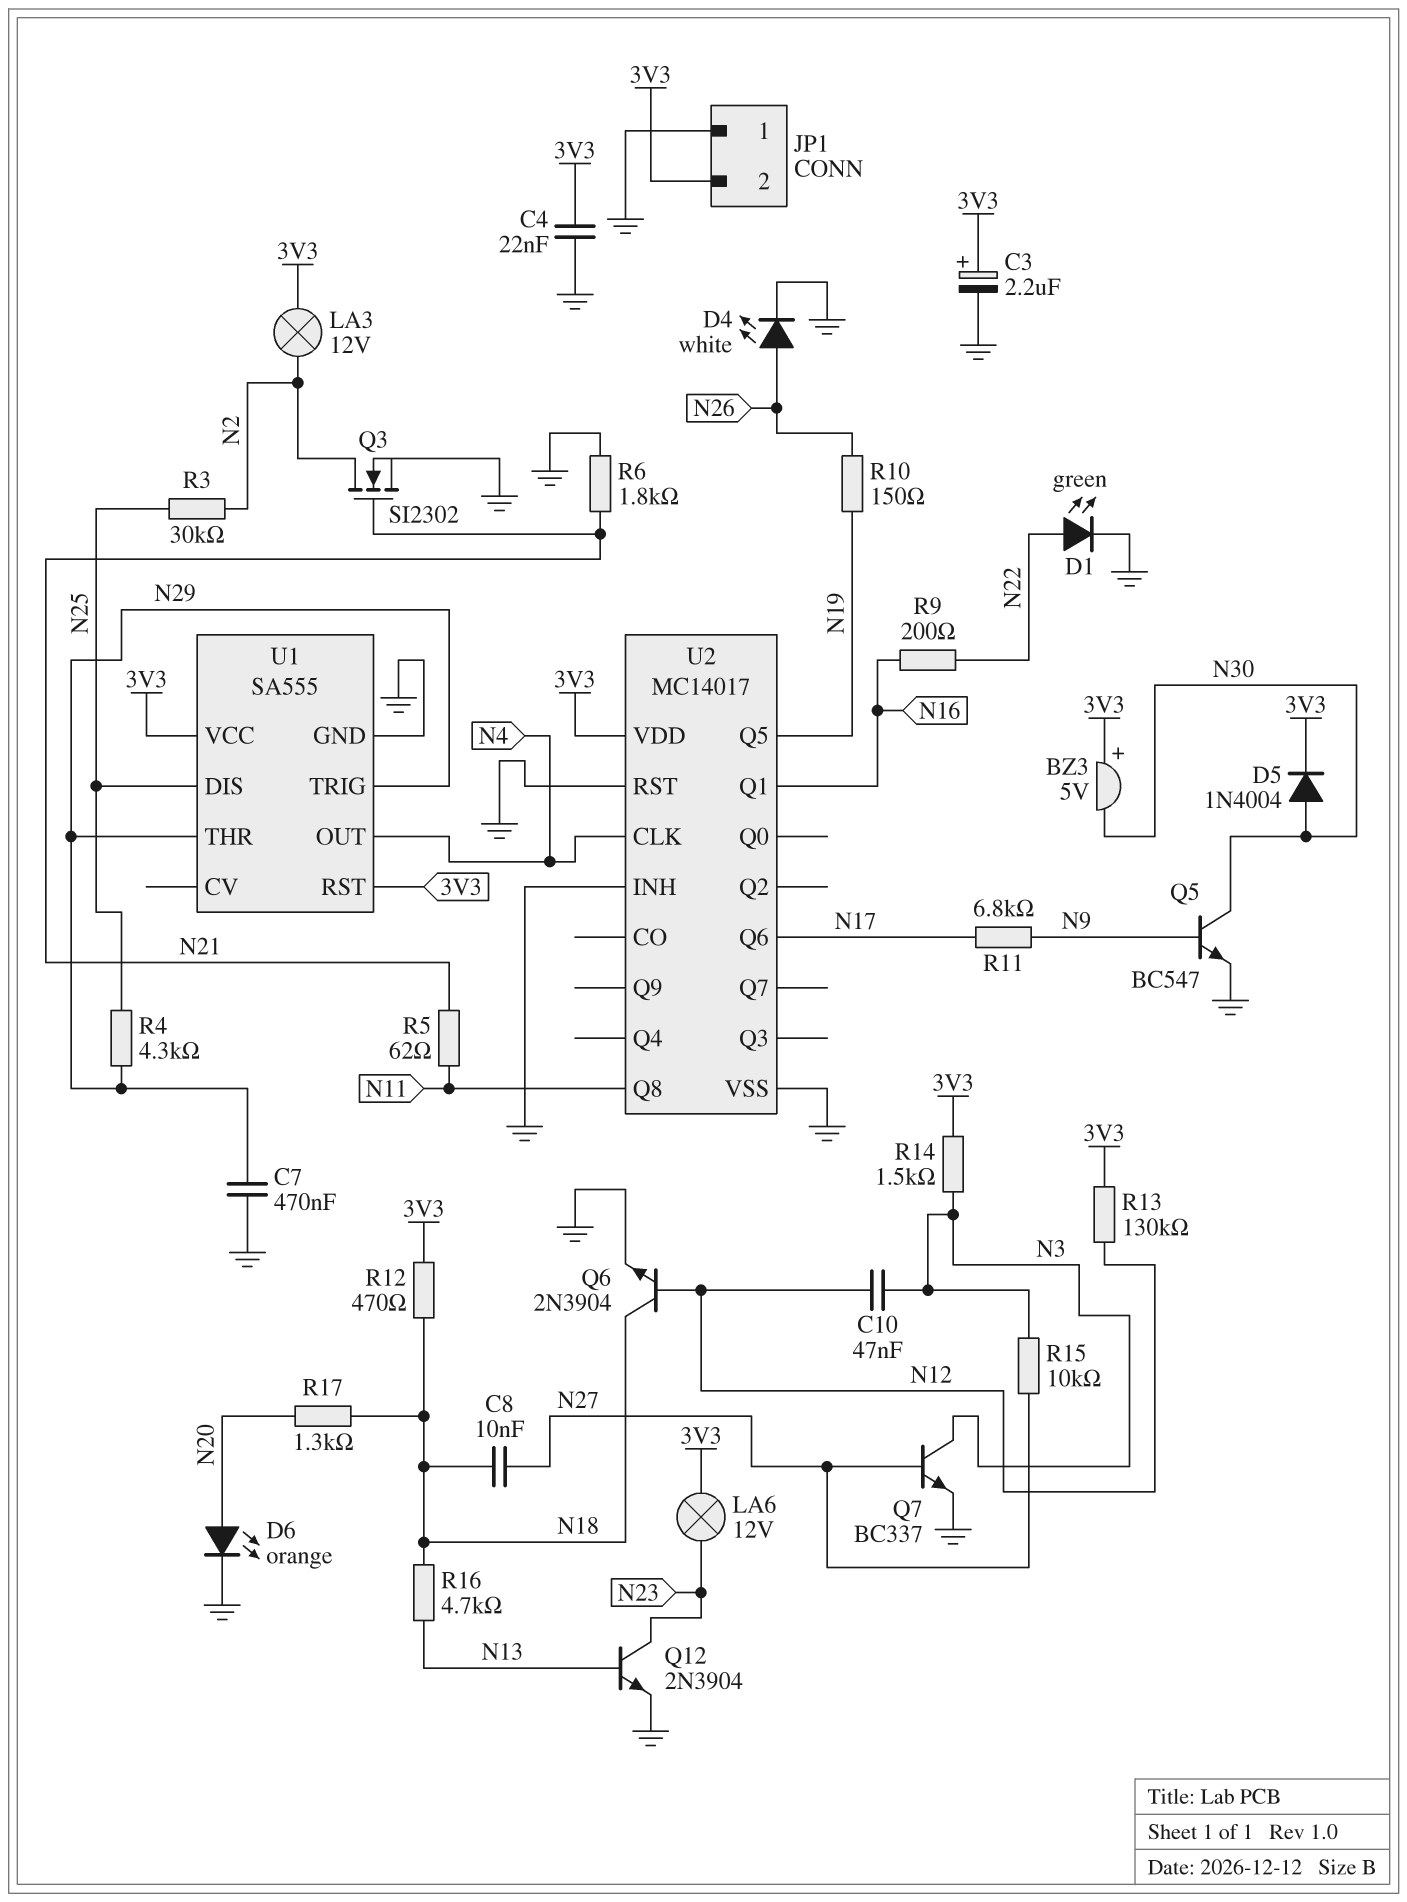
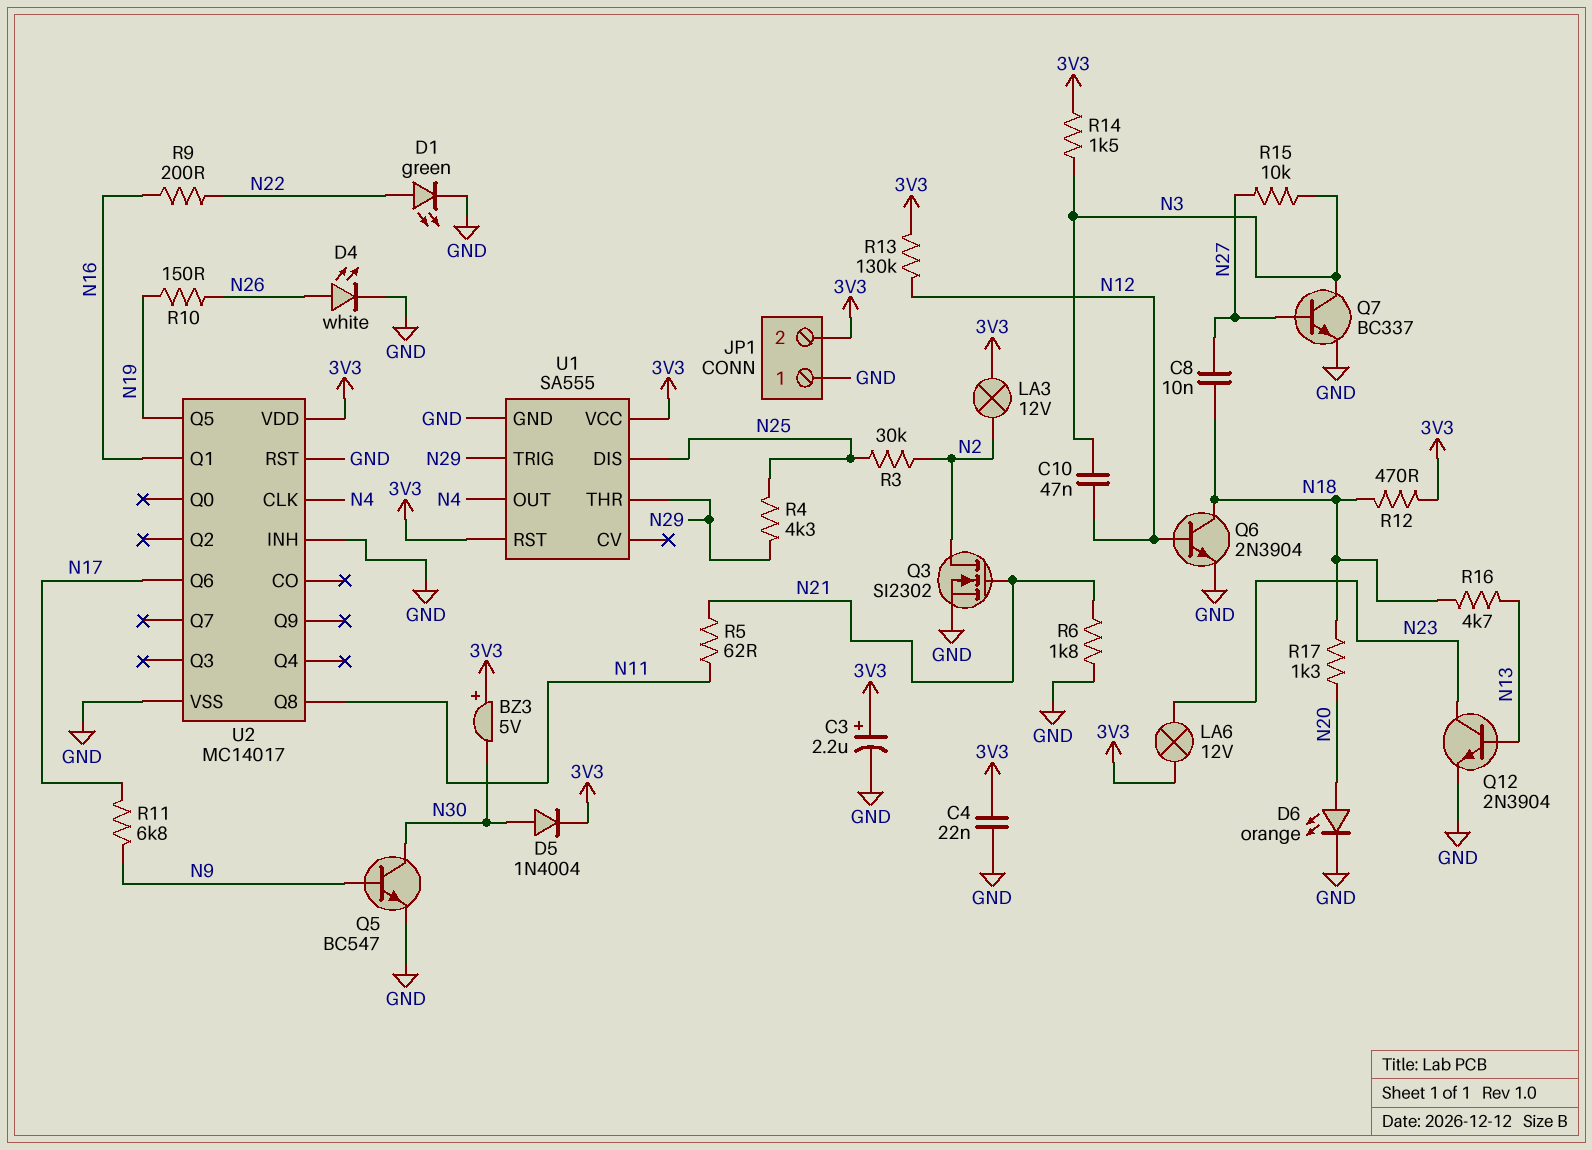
C7: 470nF (GND, N29) -> none

